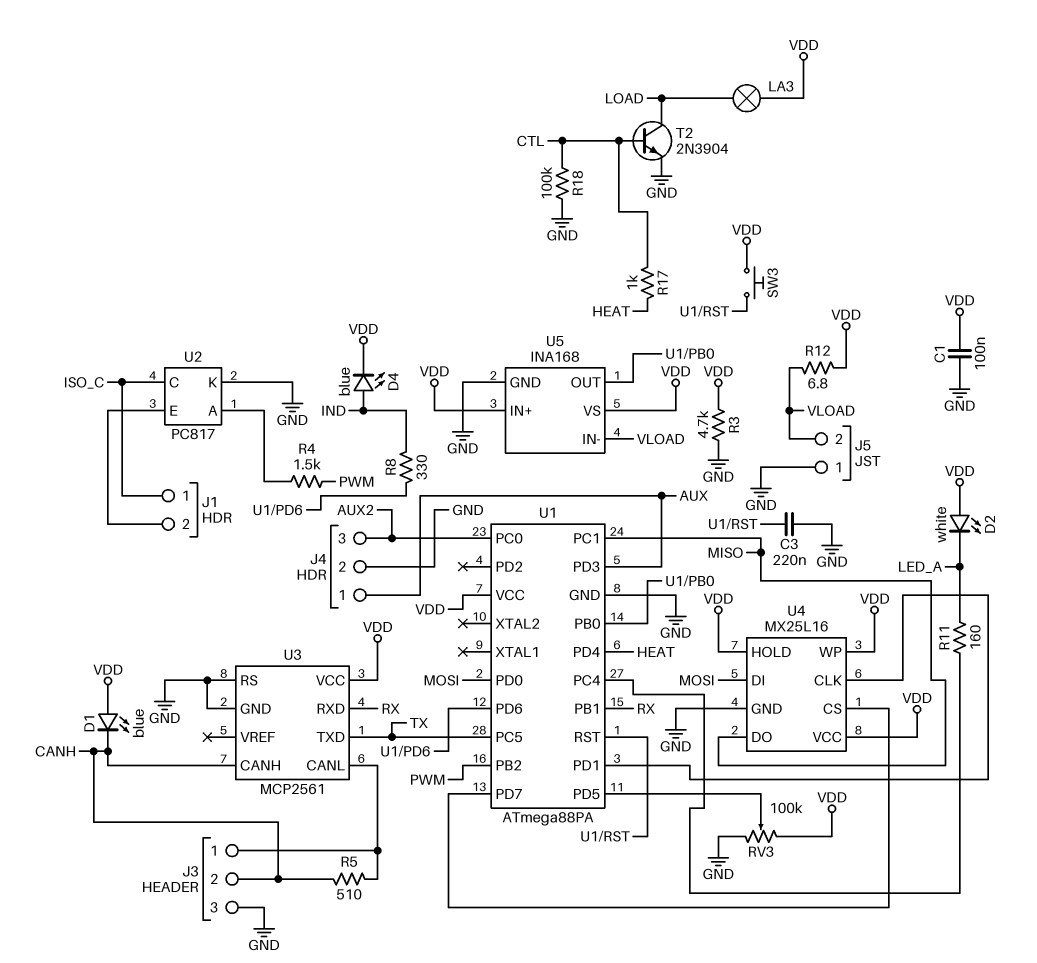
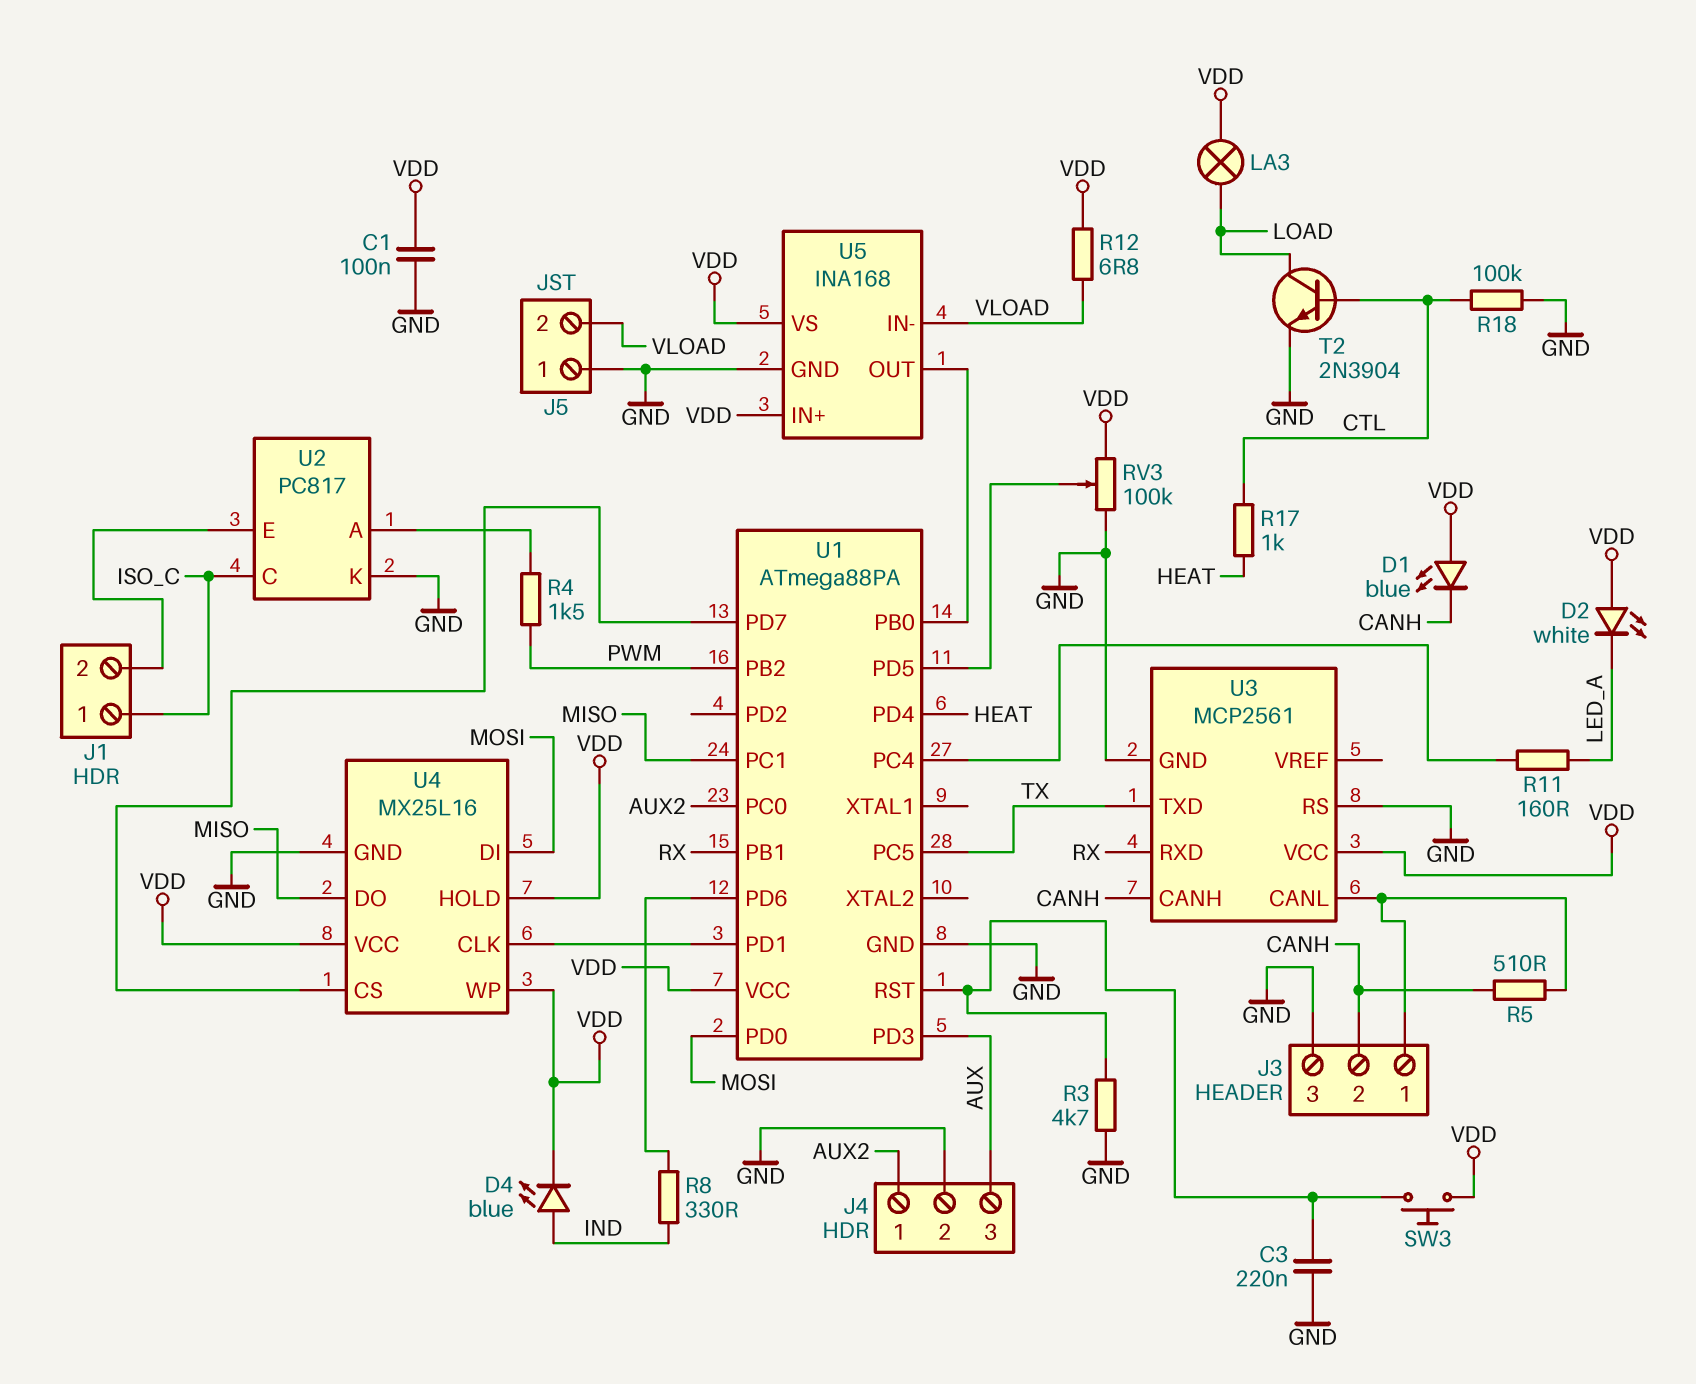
J4 pin 1: AUX -> AUX2
J4 pin 3: AUX2 -> AUX
R3: 4.7k (GND, VDD) -> 4.7k (GND, U1/RST)

